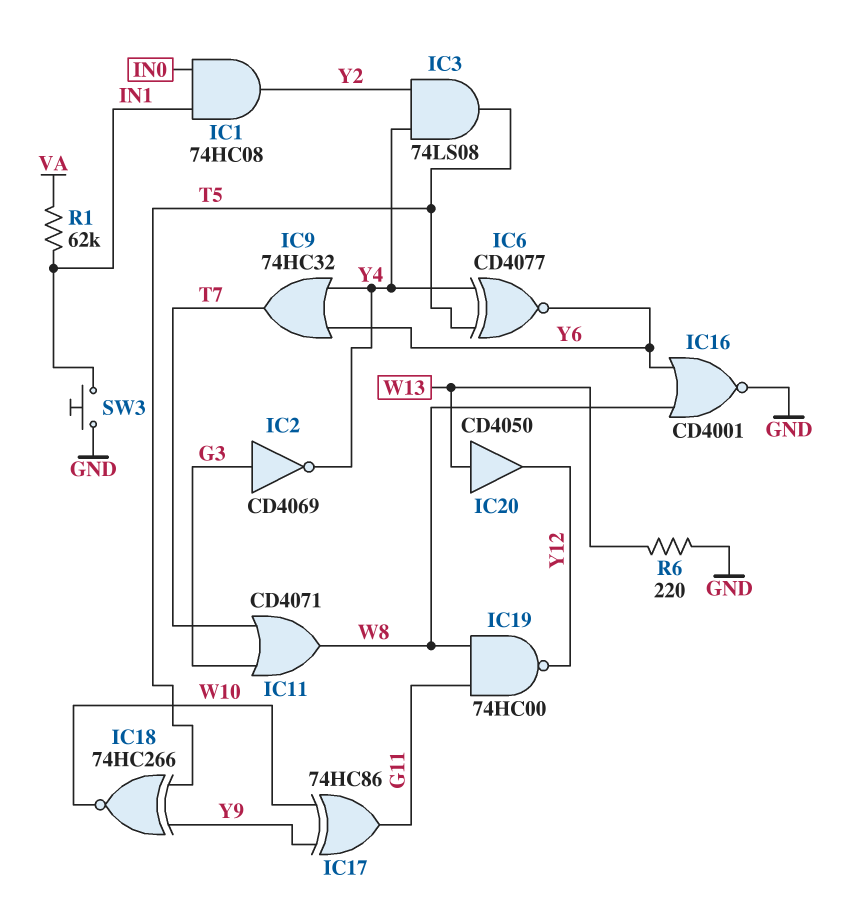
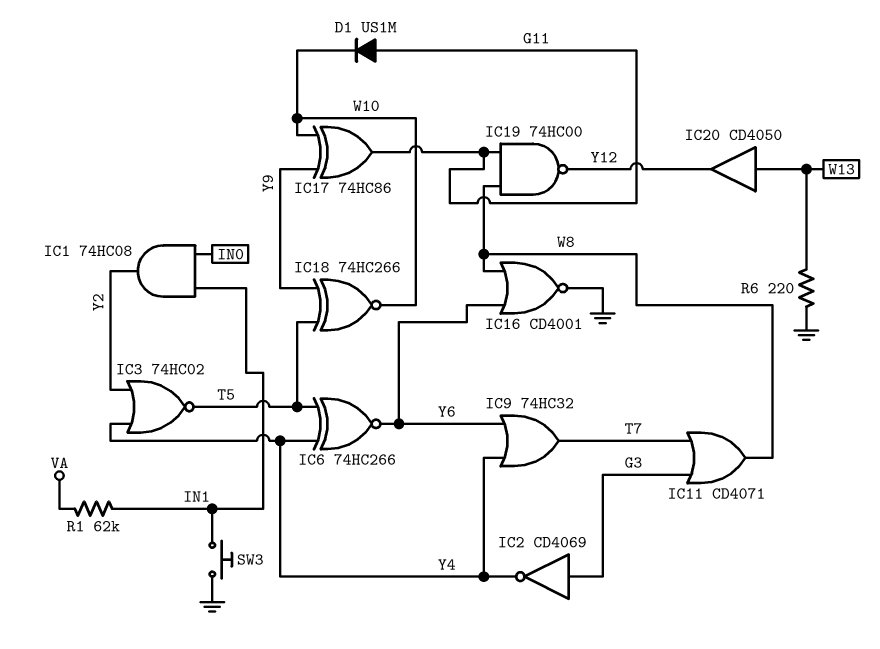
D1: none -> diode US1M (A G11, K W10)
IC3: AND 74LS08 (in Y2, in Y4, out T5) -> NOR 74HC02 (in Y2, in Y4, out T5)
IC6: XNOR CD4077 (in T5, in Y4, out Y6) -> XNOR 74HC266 (in T5, in Y4, out Y6)

